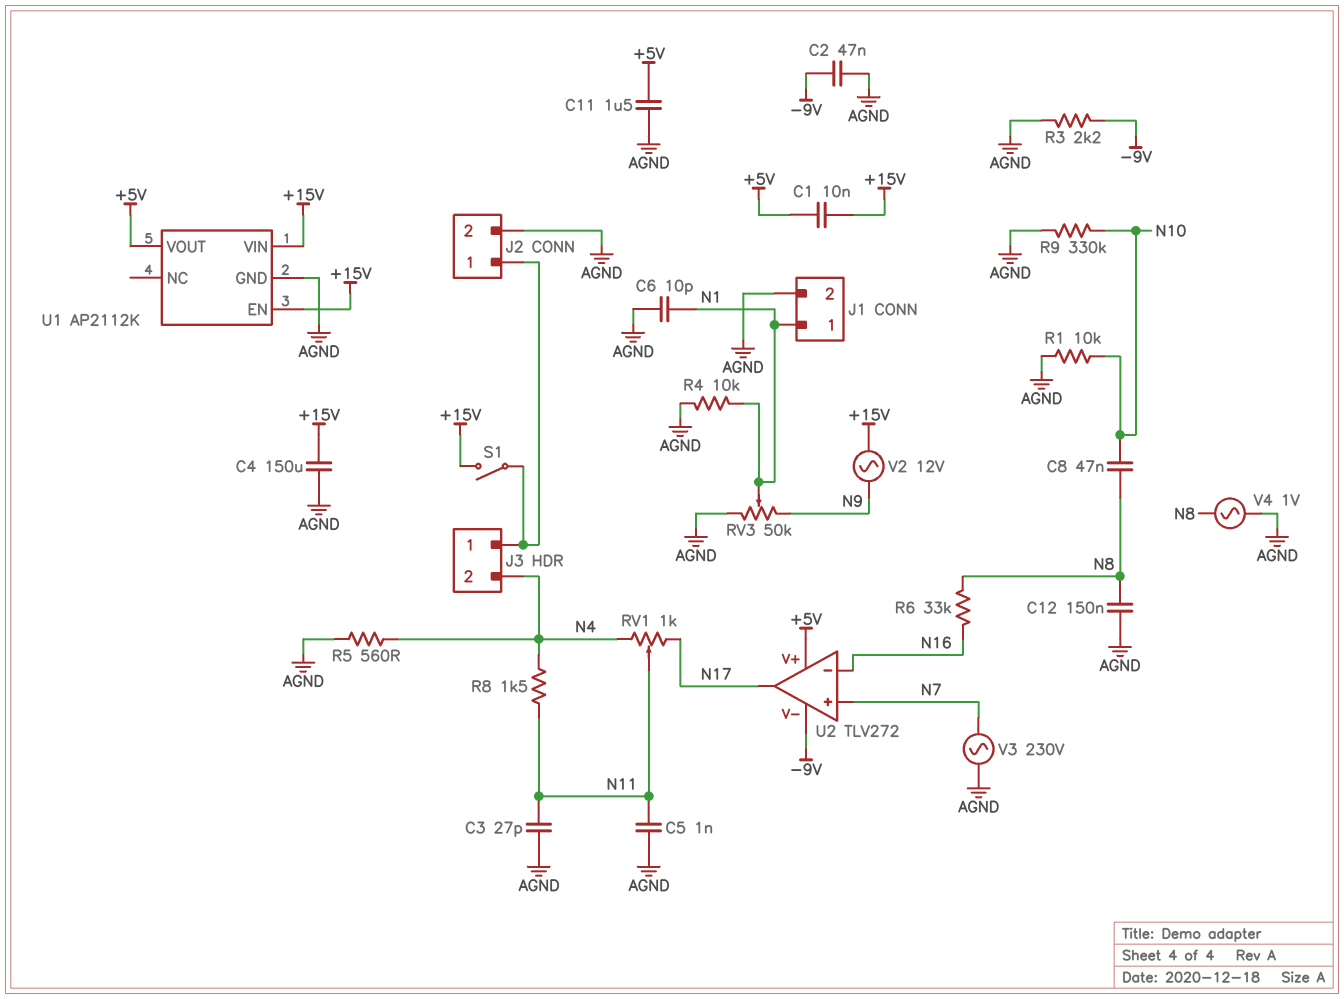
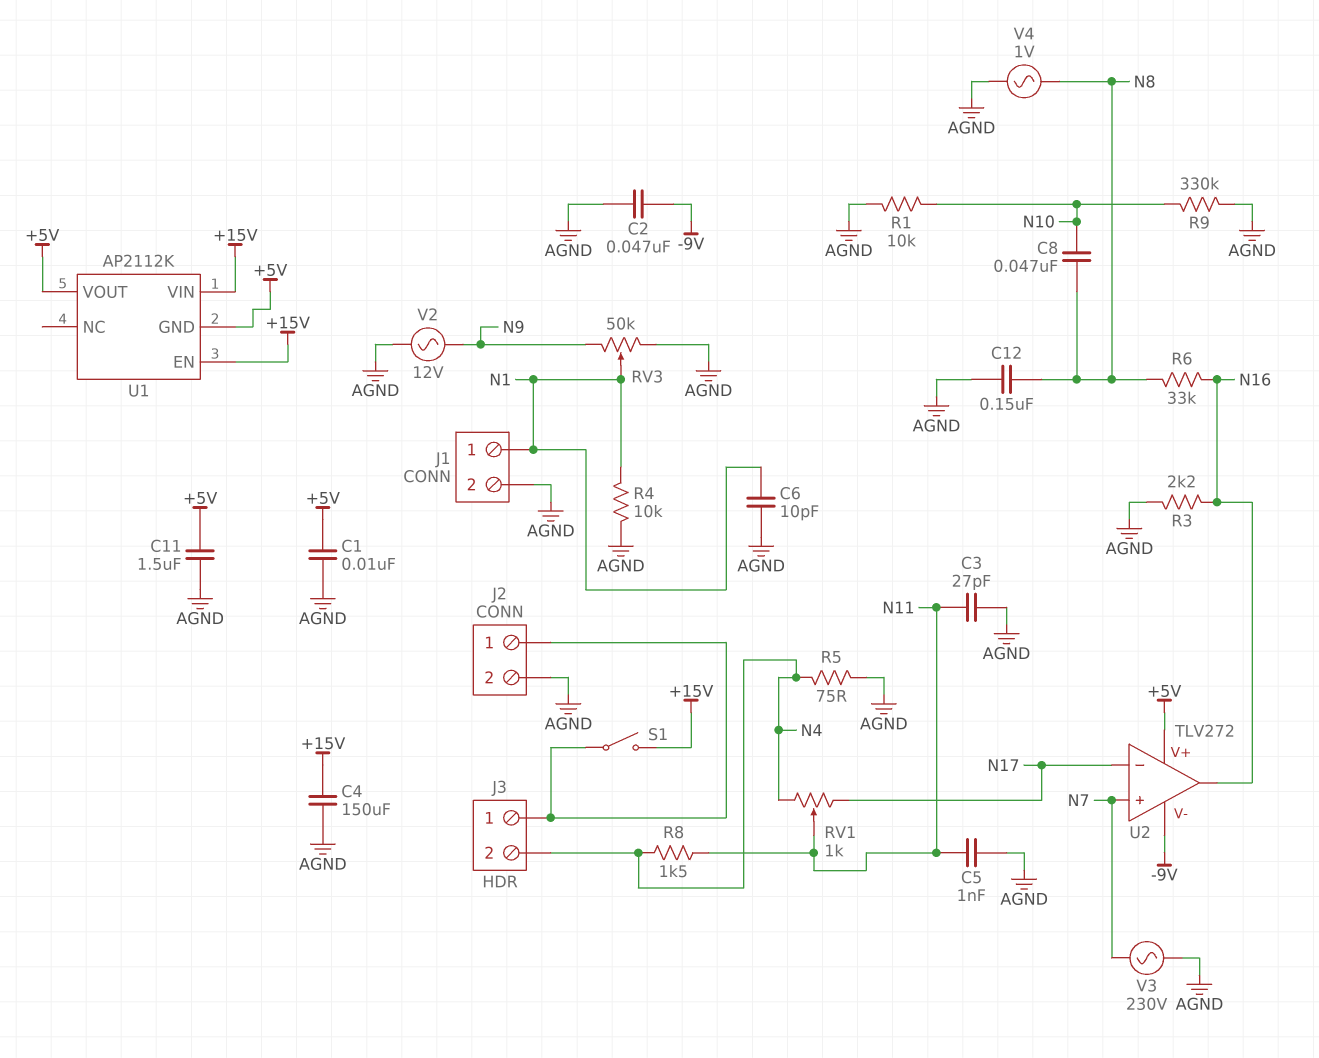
C1: 10nF (+5V, +15V) -> 10nF (+5V, AGND)
R3: 2.2k (-9V, AGND) -> 2.2k (AGND, N16)
R5: 560 (AGND, N4) -> 75 (AGND, N4)
U1 pin GND: AGND -> +5V
U2 pin in-: N16 -> N17
U2 pin out: N17 -> N16
V2: AC 12V (+15V, N9) -> AC 12V (AGND, N9)

